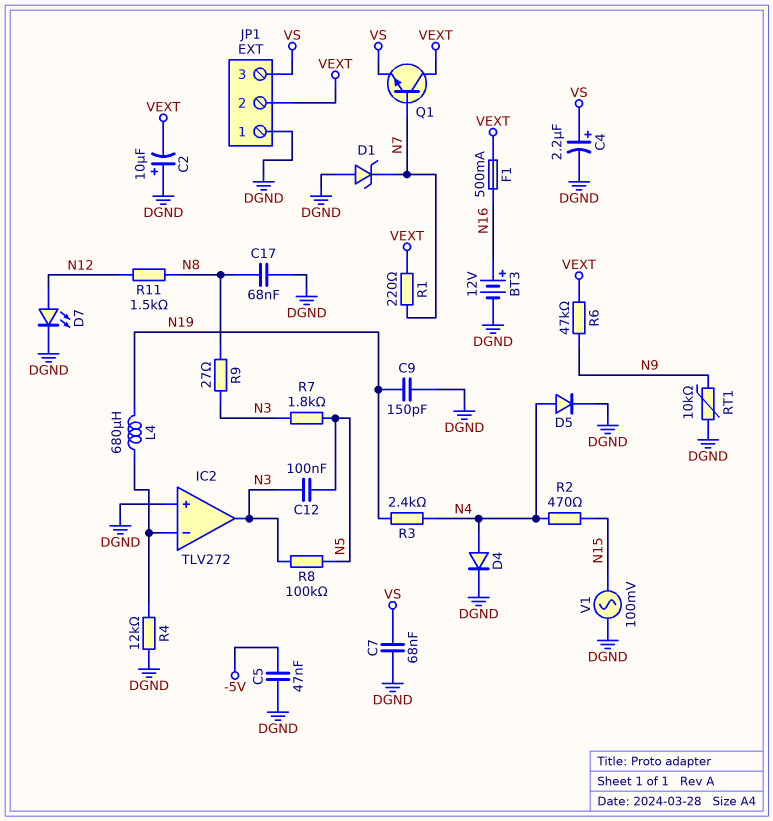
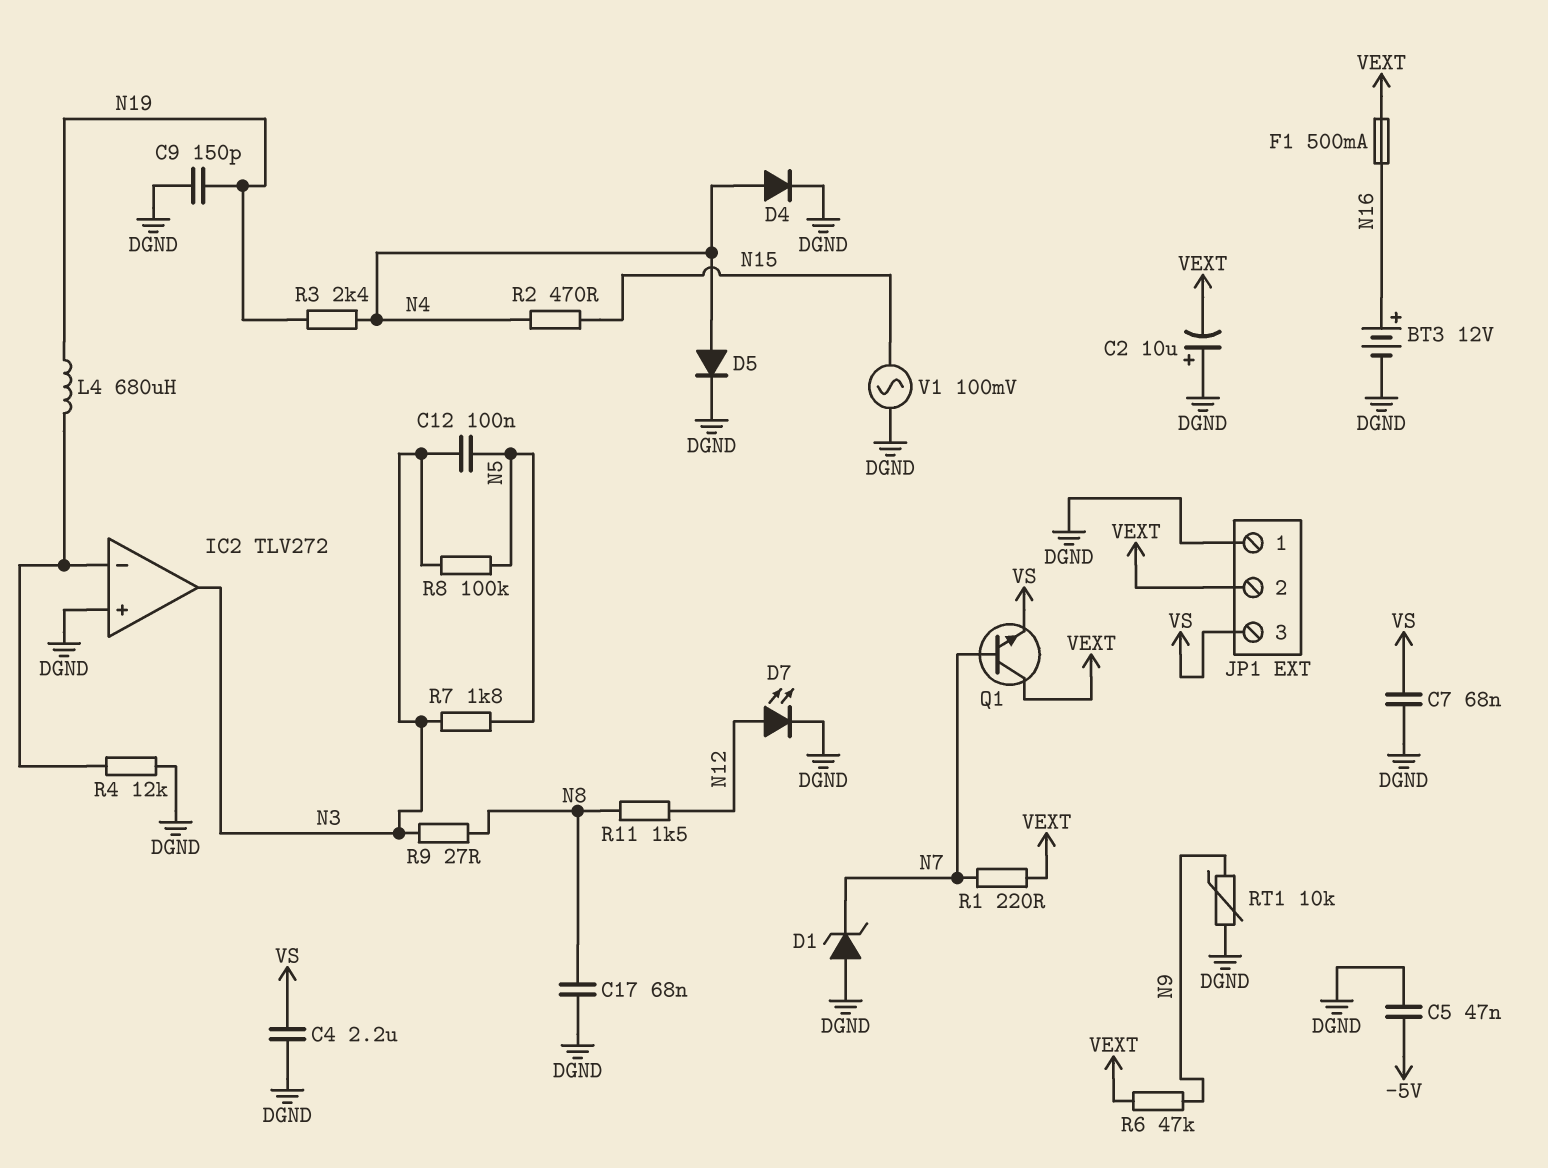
C4: 2.2uF (plus VS, minus DGND) -> 2.2uF (DGND, VS)

